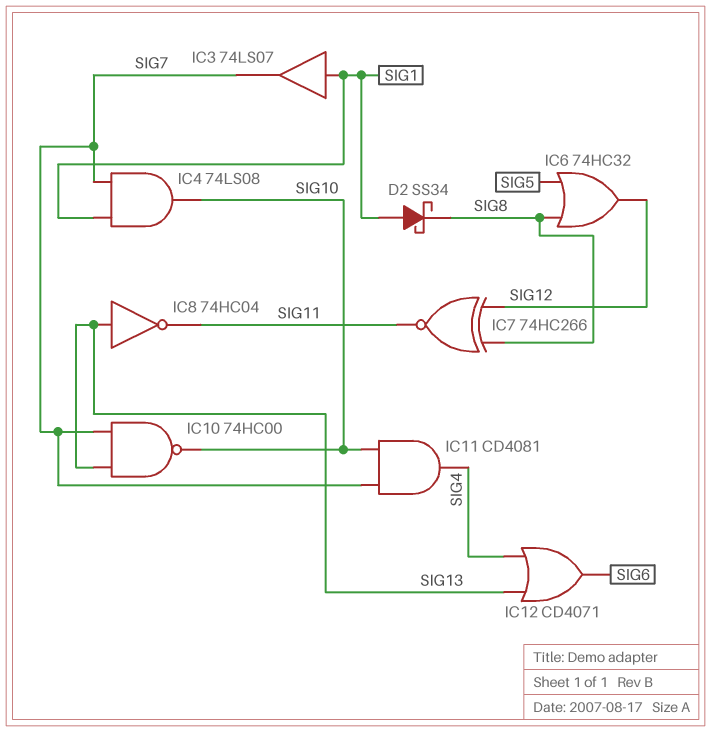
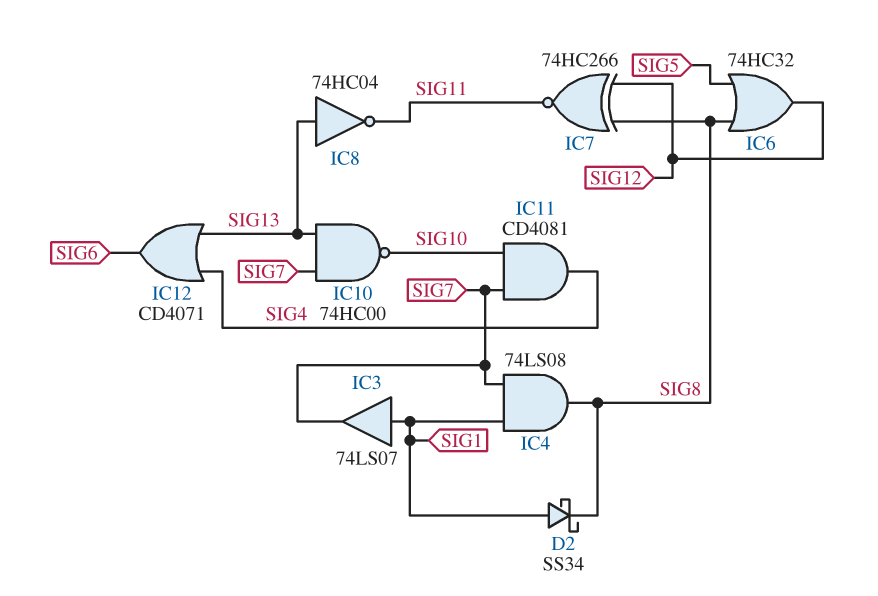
IC4: AND 74LS08 (in SIG1, in SIG7, out SIG10) -> AND 74LS08 (in SIG1, in SIG7, out SIG8)

